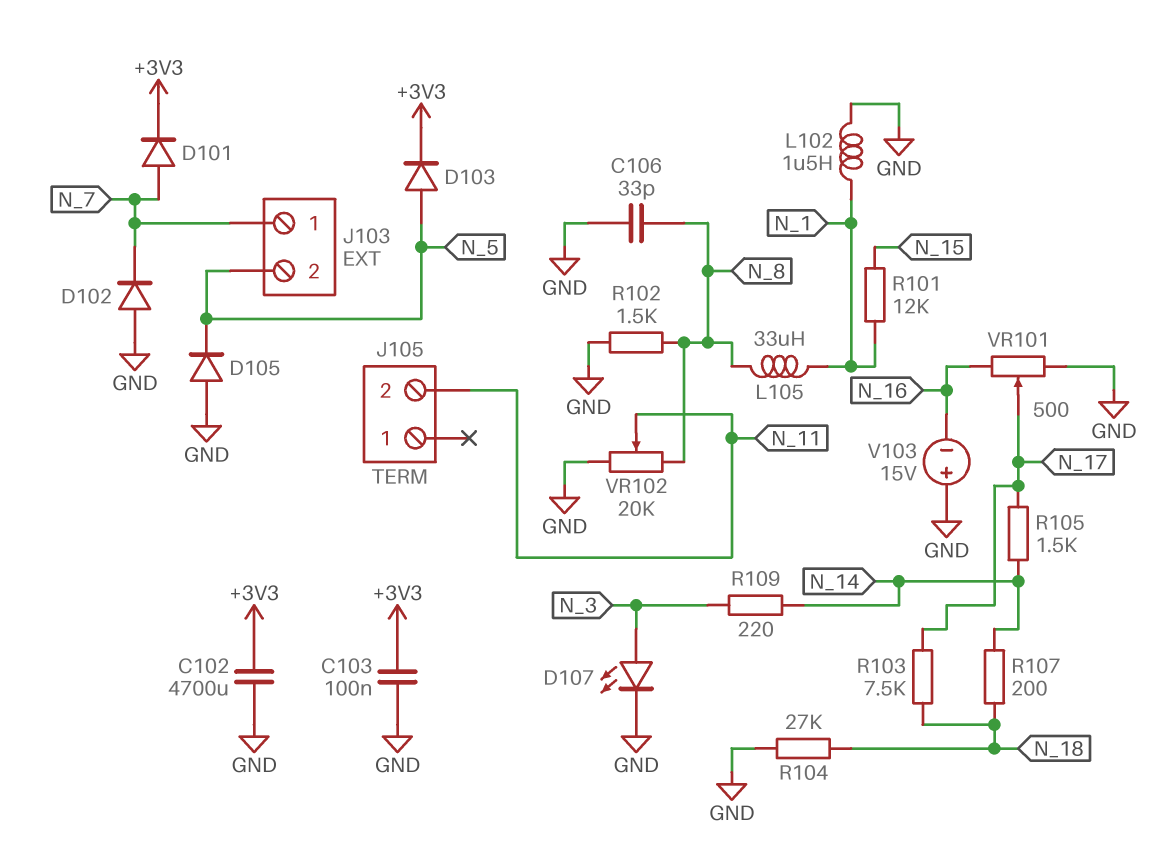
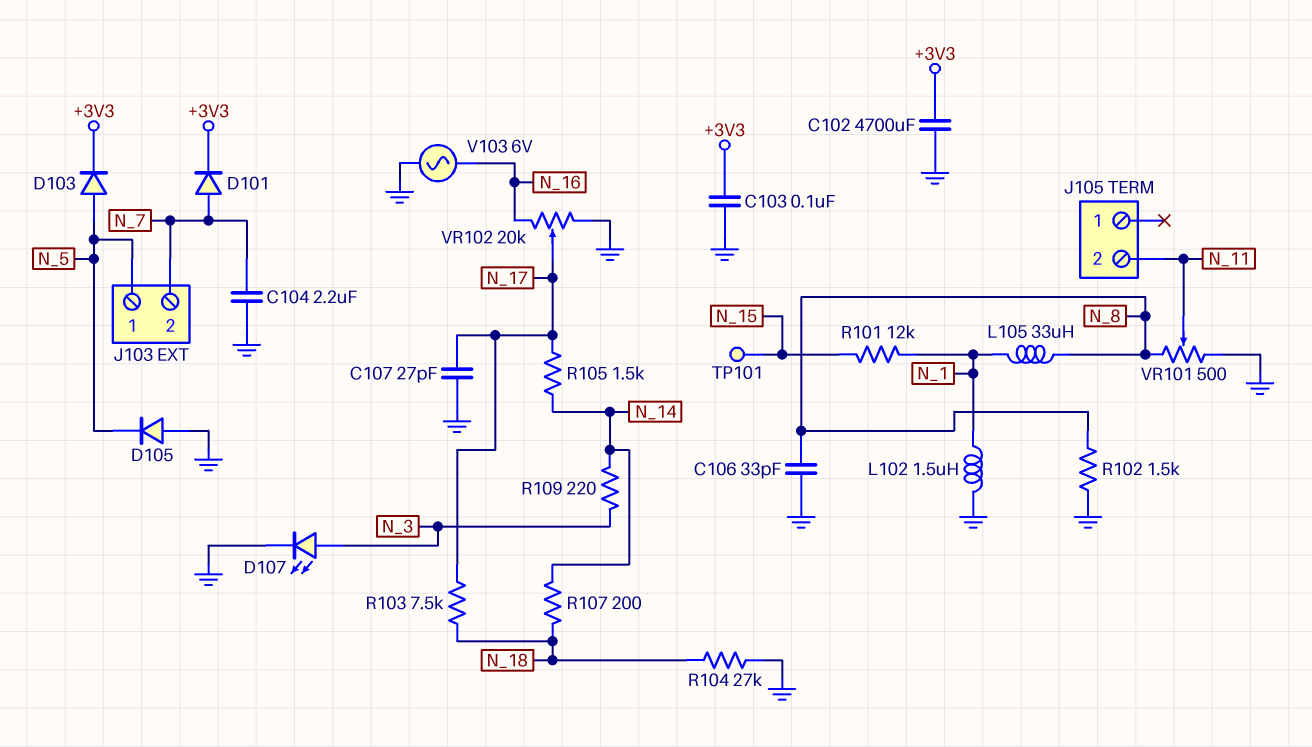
C104: none -> 2.2uF (GND, N_7)
C107: none -> 27pF (GND, N_17)
D102: diode (A GND, K N_7) -> none
J103 pin 1: N_7 -> N_5
J103 pin 2: N_5 -> N_7
TP101: none -> test point (N_15)
V103: 15V (plus GND, minus N_16) -> AC 6V (GND, N_16)
VR101: 500 (GND, N_16, wiper N_17) -> 500 (GND, N_8, wiper N_11)
VR102: 20k (GND, N_8, wiper N_11) -> 20k (GND, N_16, wiper N_17)

